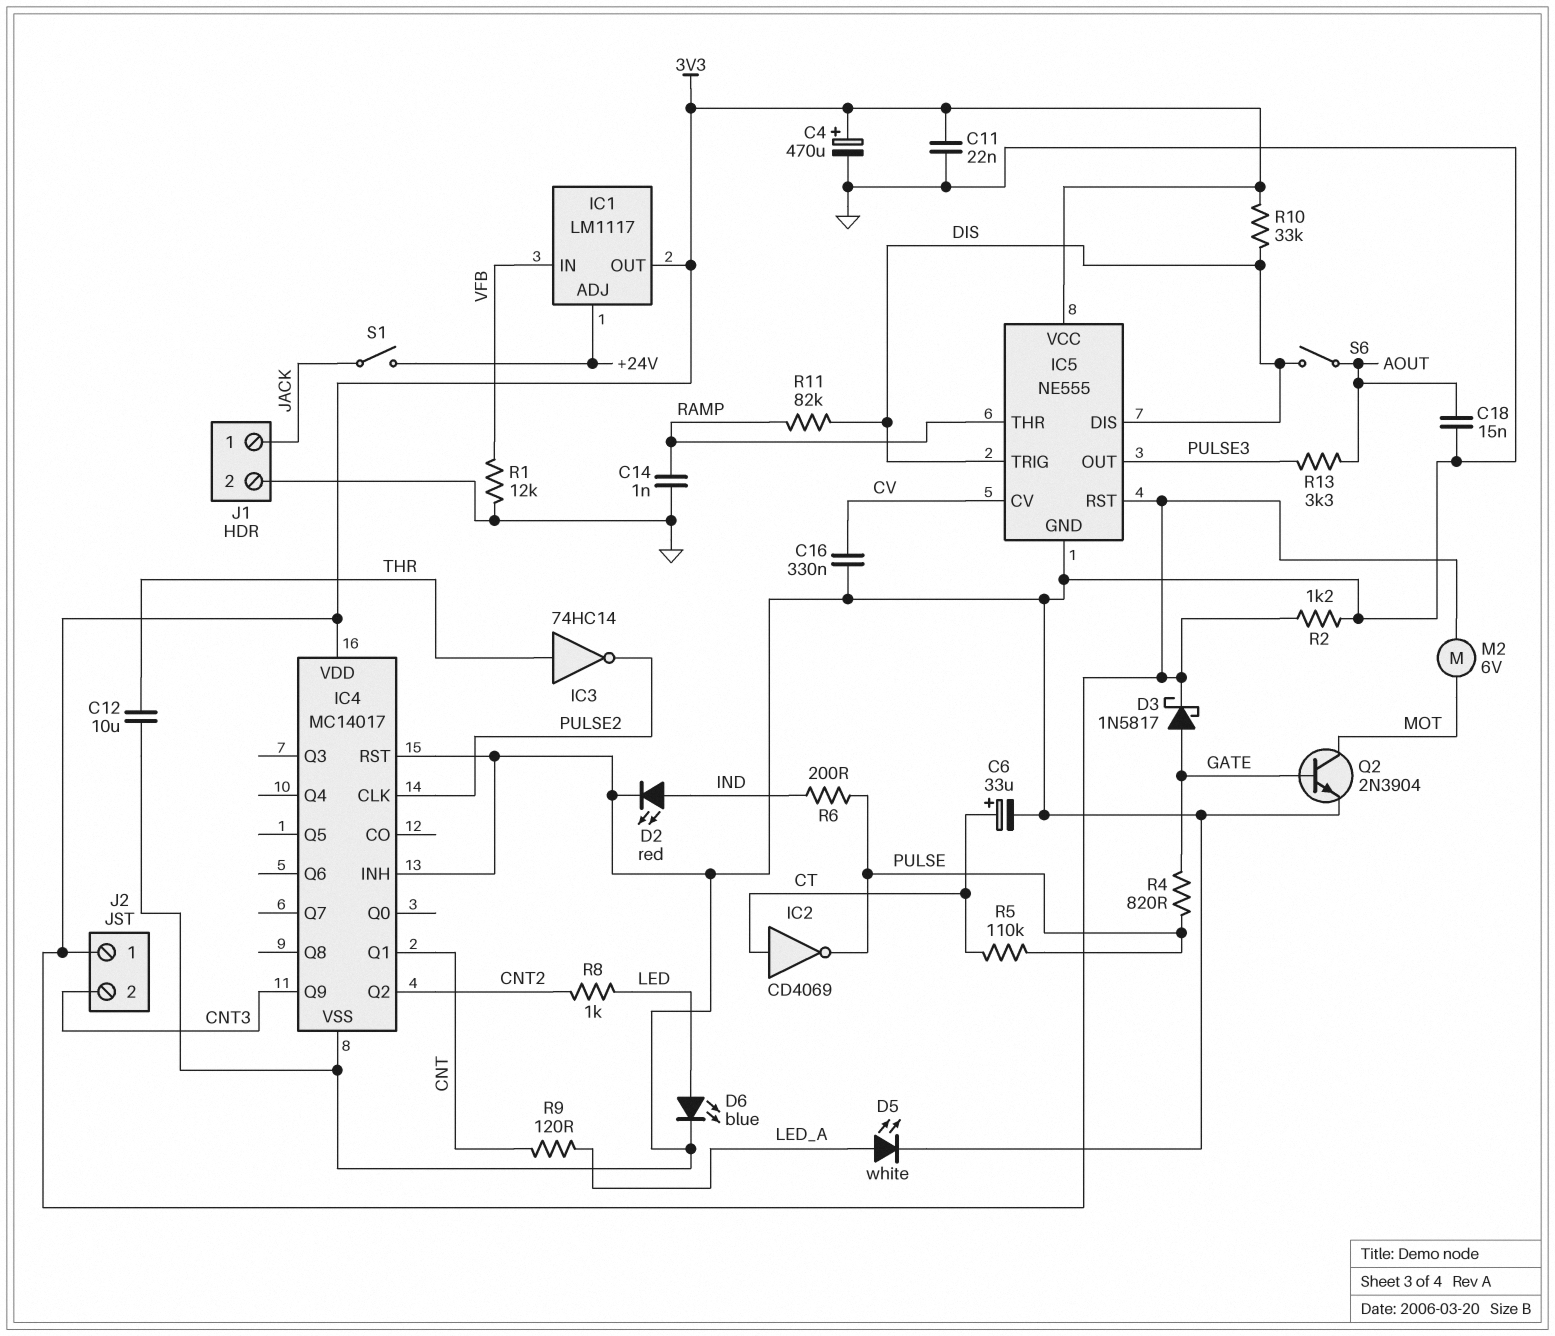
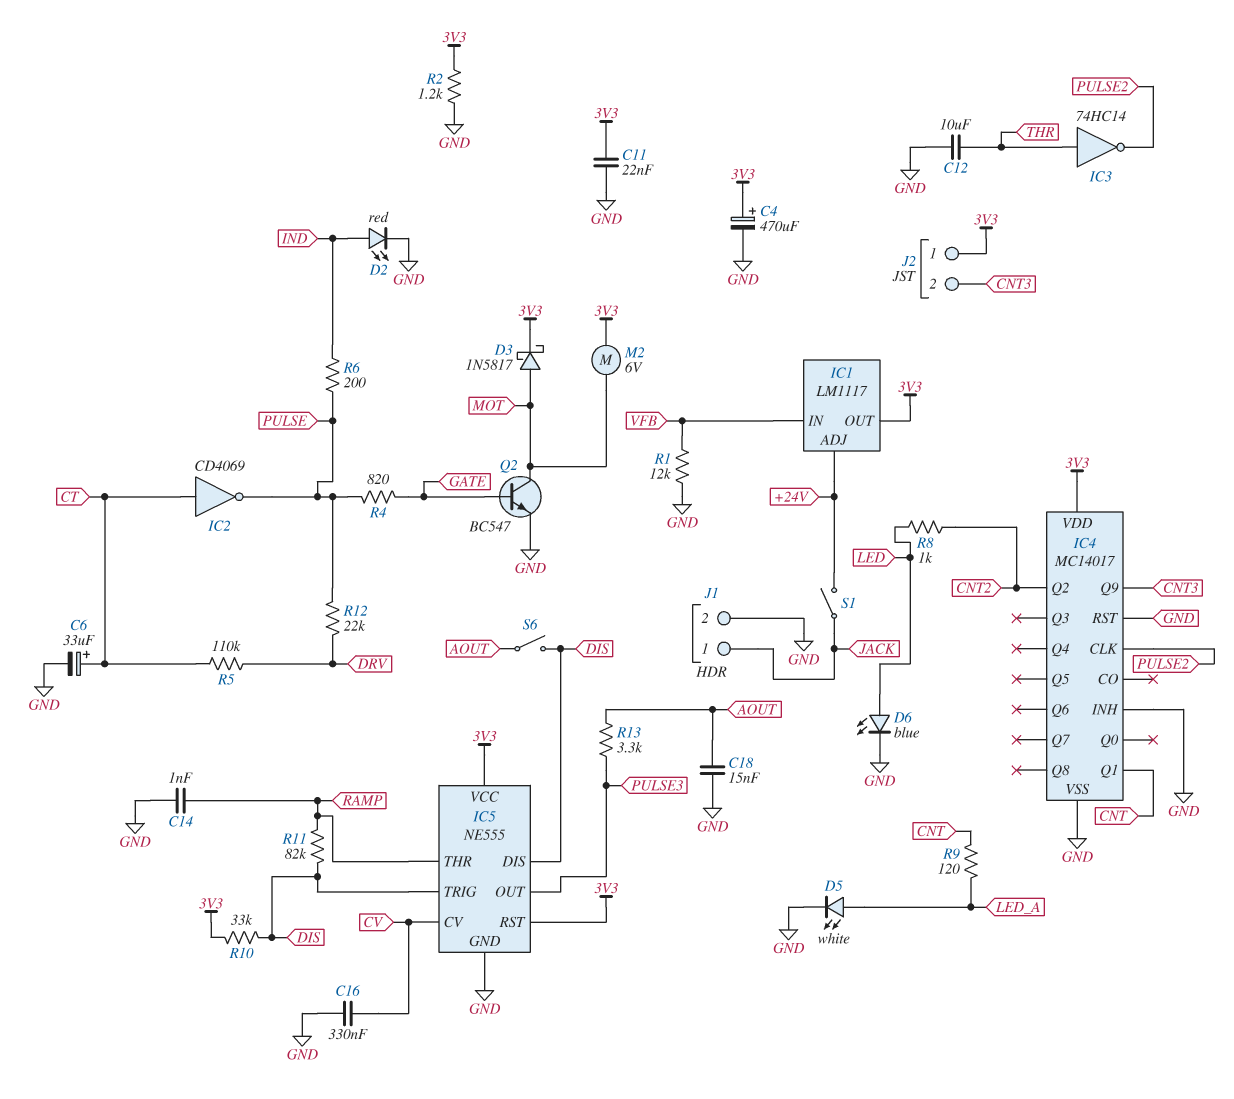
D3: schottky 1N5817 (A GATE, K 3V3) -> schottky 1N5817 (A MOT, K 3V3)
Q2: NPN 2N3904 (B GATE, C MOT, E GND) -> NPN BC547 (B GATE, C MOT, E GND)
R5: 110k (CT, PULSE) -> 110k (CT, DRV)
R12: none -> 22k (DRV, PULSE)

